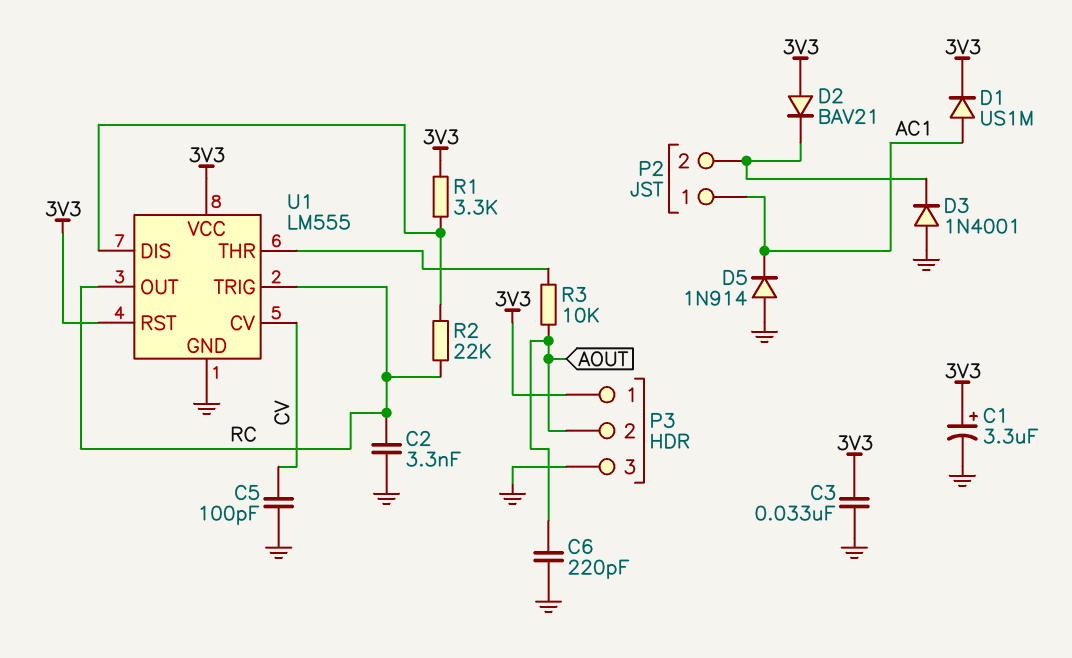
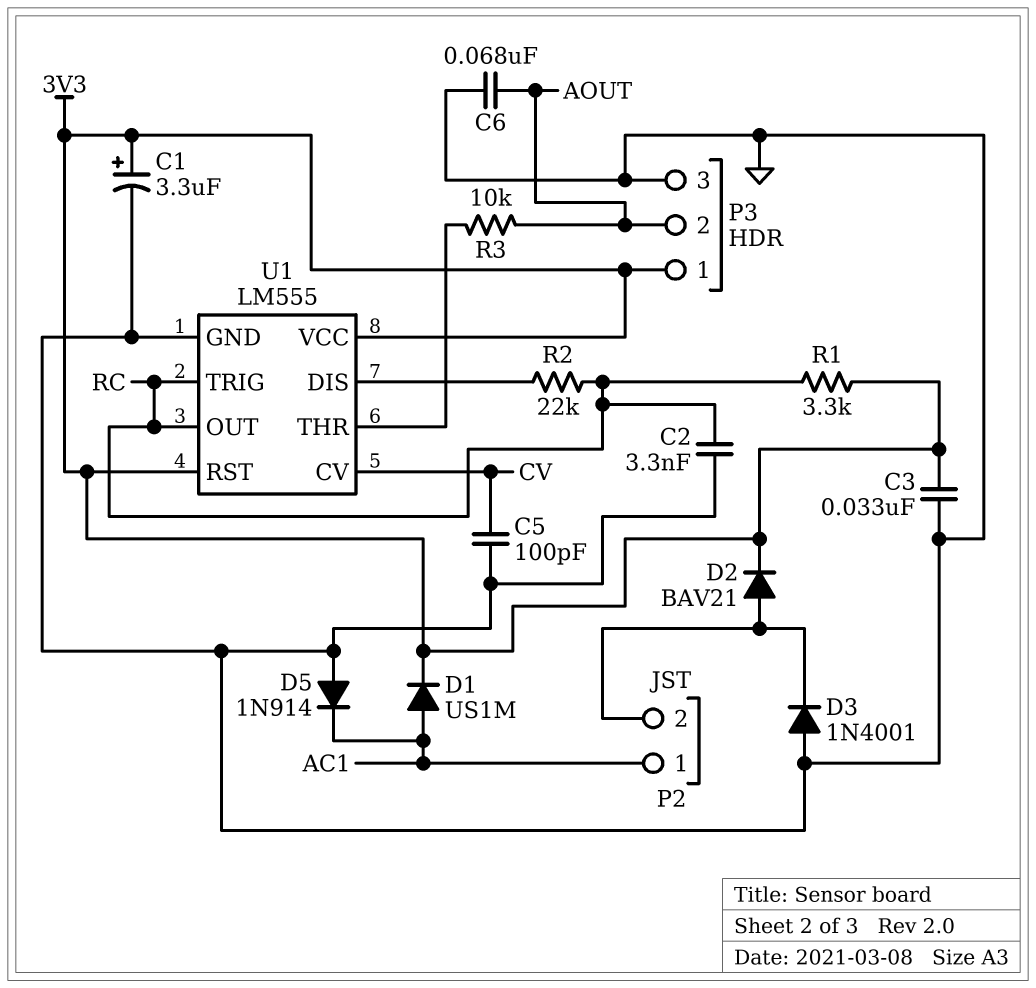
C6: 220pF (AOUT, GND) -> 68nF (AOUT, GND)
D2: diode BAV21 (A 3V3, K P2/2) -> diode BAV21 (A P2/2, K 3V3)
R1: 3.3k (3V3, U1/DIS) -> 3.3k (3V3, RC)

